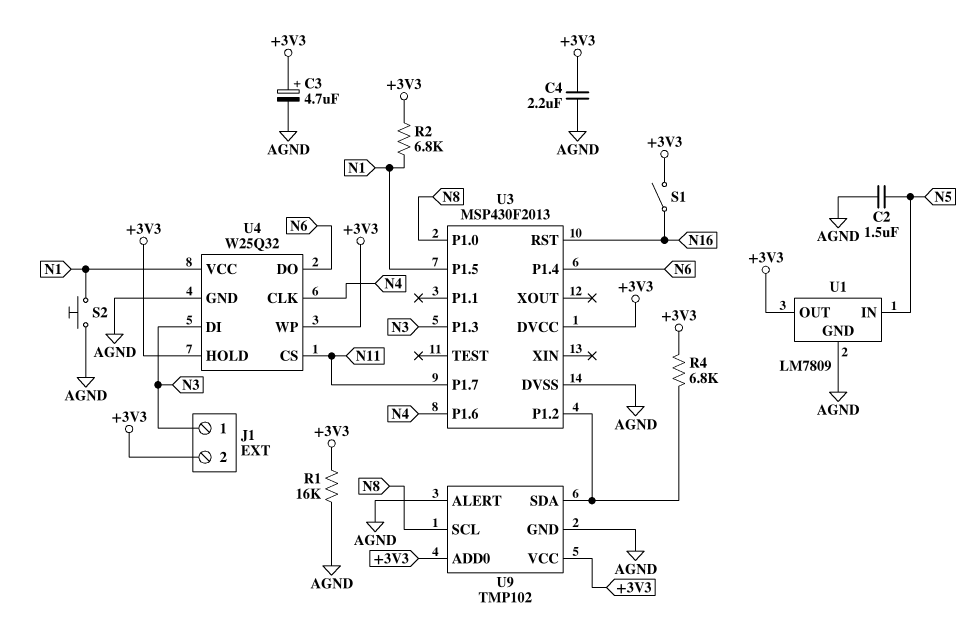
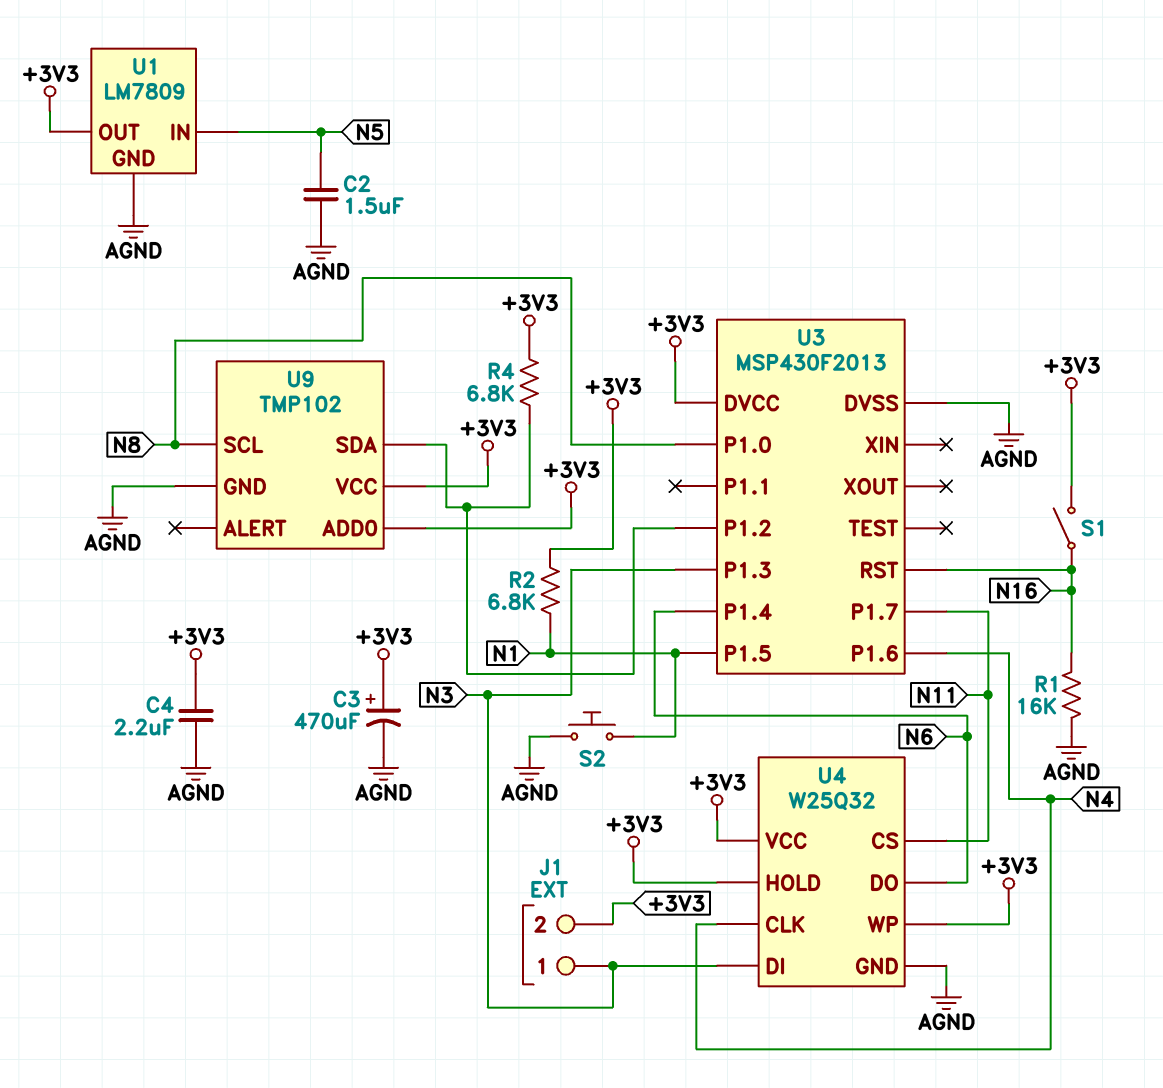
C3: 4.7uF (plus +3V3, minus AGND) -> 470uF (plus +3V3, minus AGND)
R1: 16k (+3V3, AGND) -> 16k (AGND, N16)
U4 pin VCC: N1 -> +3V3
U9 pin ALERT: AGND -> none

